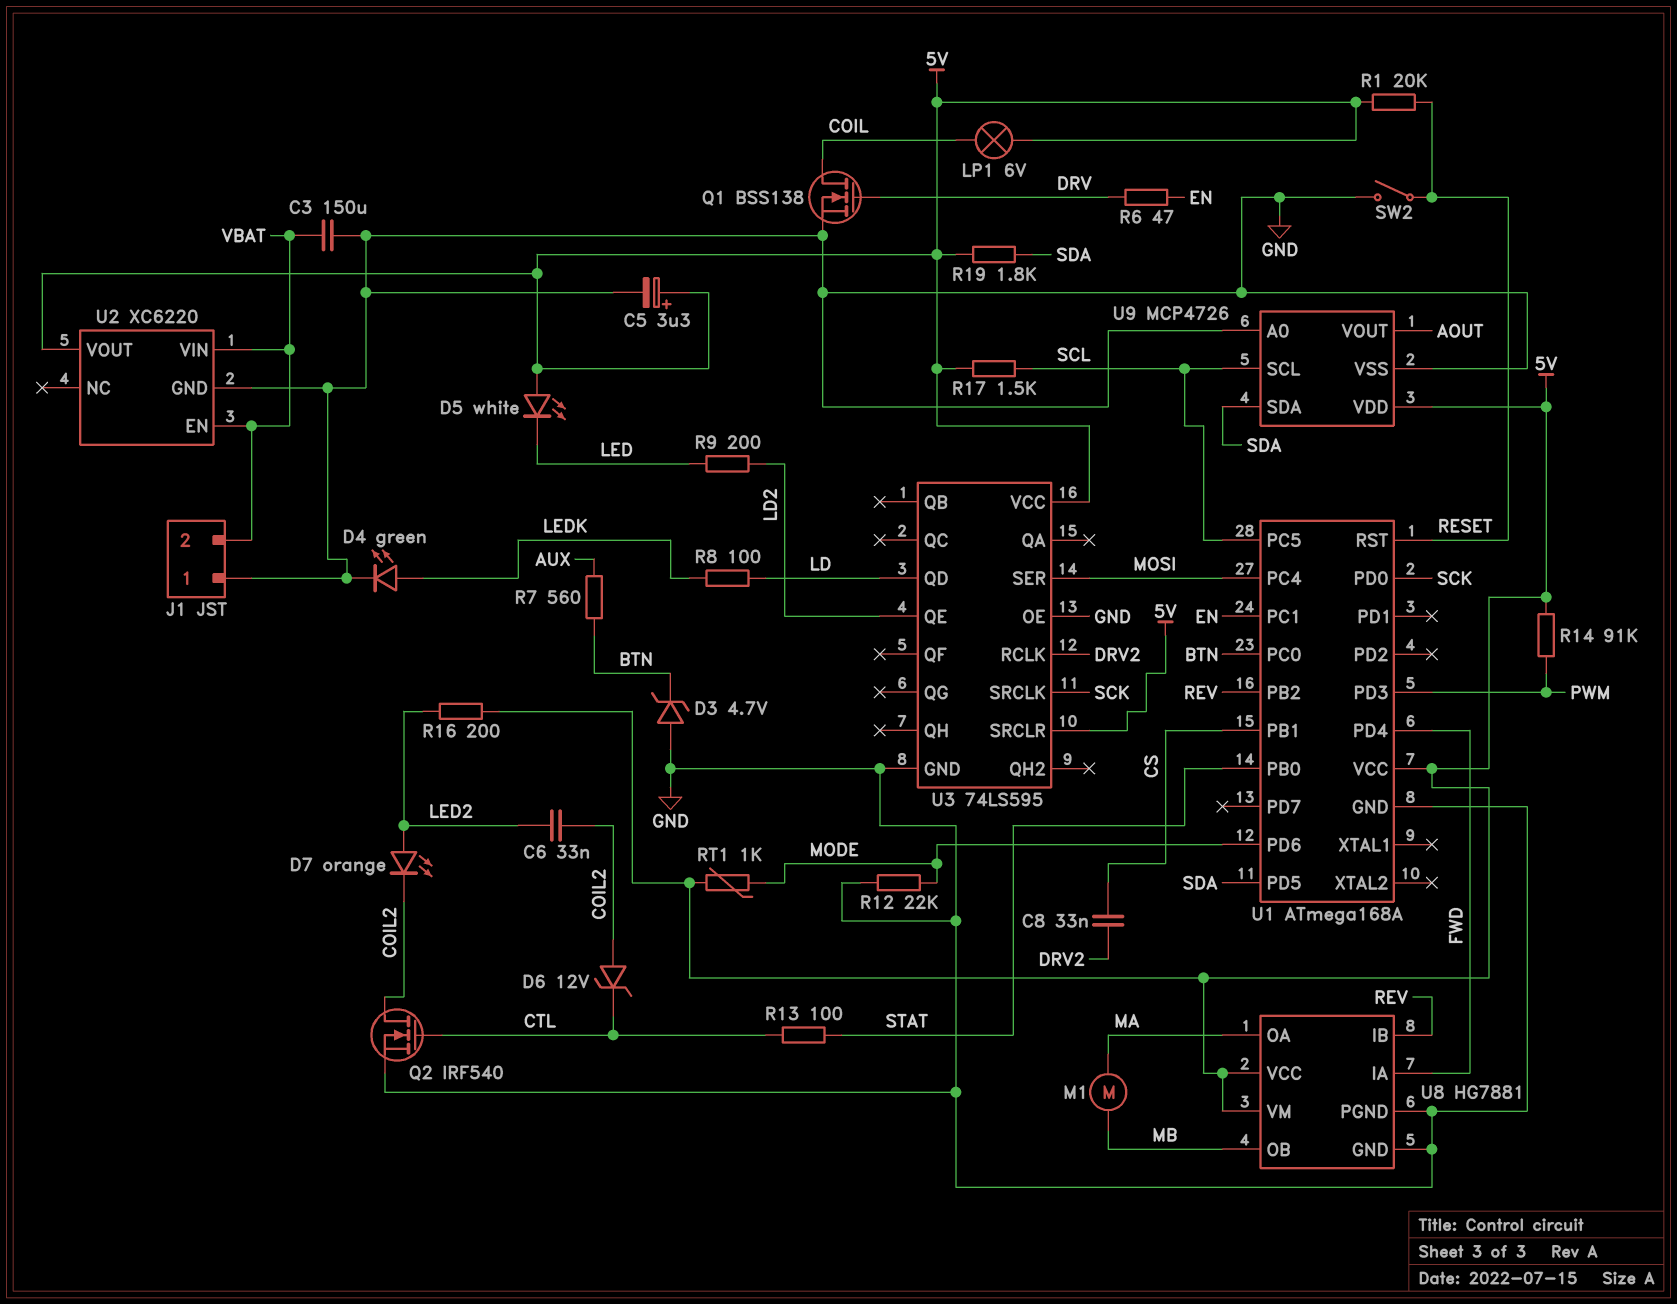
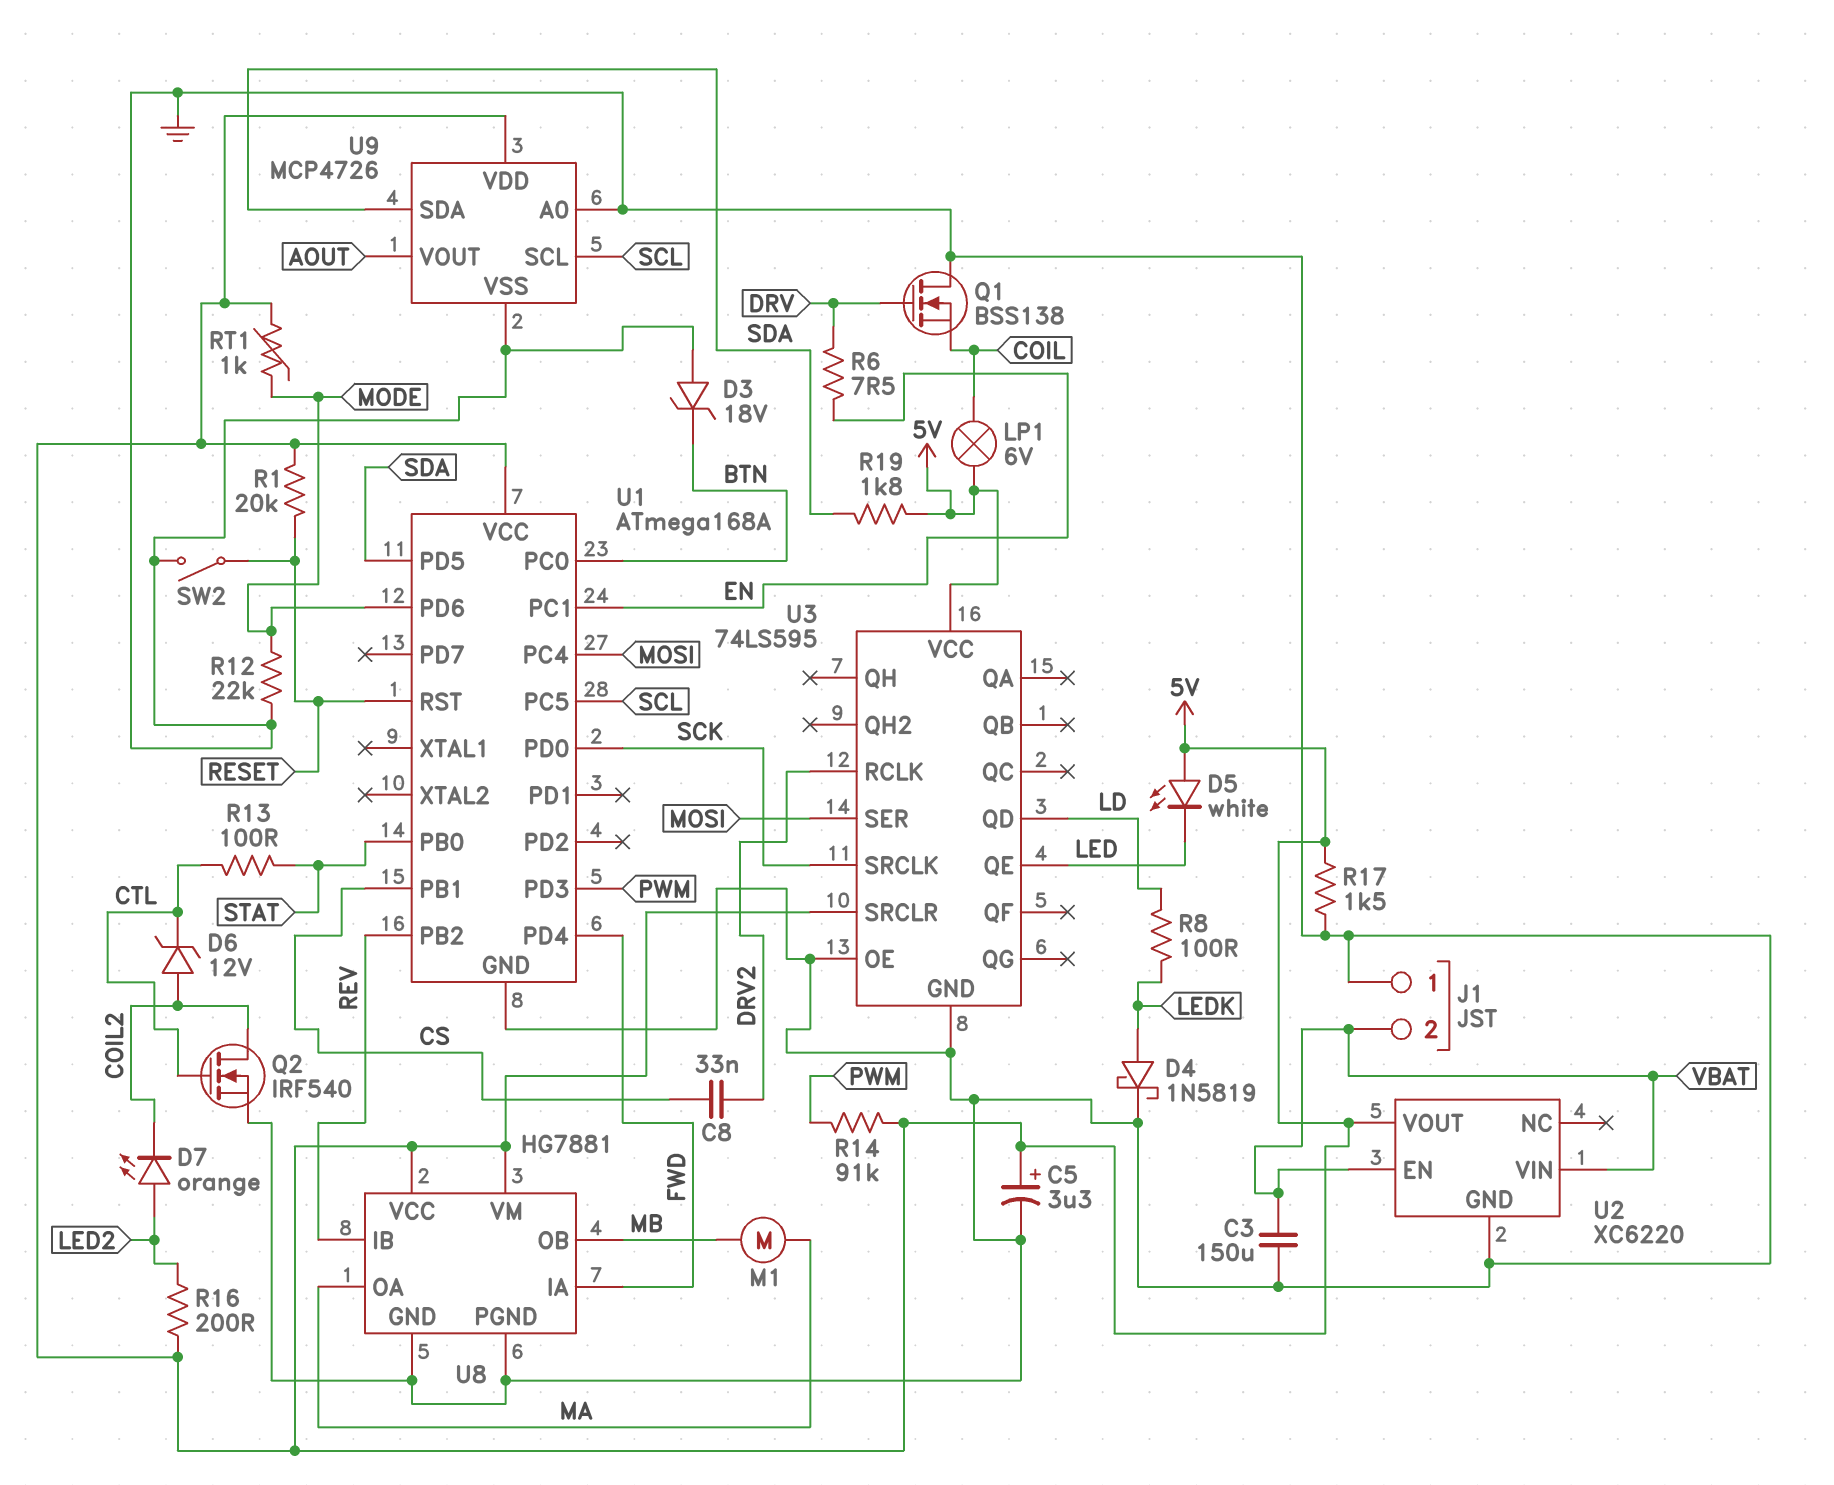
C6: 33nF (COIL2, LED2) -> none
D3: zener 4.7V (A GND, K BTN) -> zener 18V (A GND, K BTN)
D4: LED green (A LEDK, K GND) -> schottky 1N5819 (A LEDK, K GND)
Q1: NMOS BSS138 (G DRV, D COIL, S GND) -> NMOS BSS138 (G DRV, D GND, S COIL)
R6: 47 (DRV, EN) -> 7.5 (DRV, EN)
R7: 560 (AUX, BTN) -> none
R9: 200 (LD2, LED) -> none
R17: 1.5k (5V, SCL) -> 1.5k (5V, GND)
U3 pin QE: LD2 -> LED

